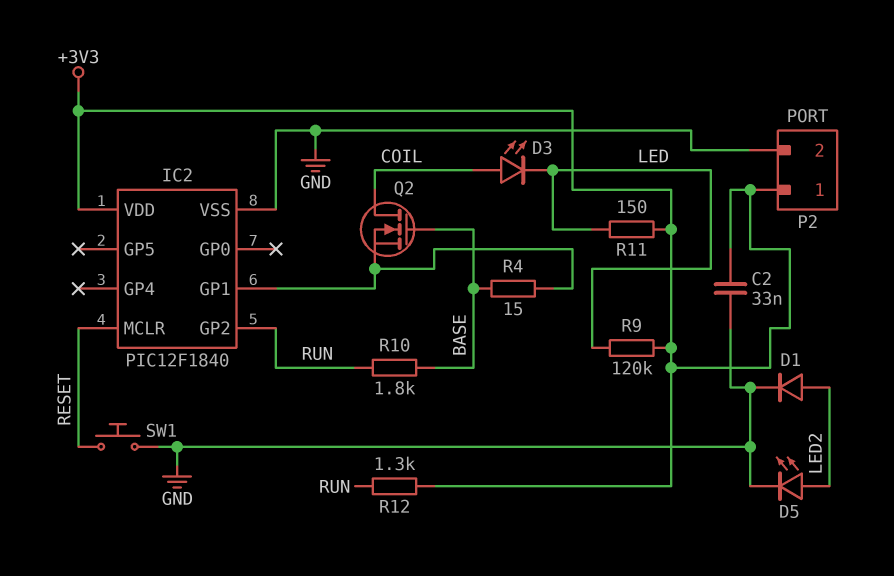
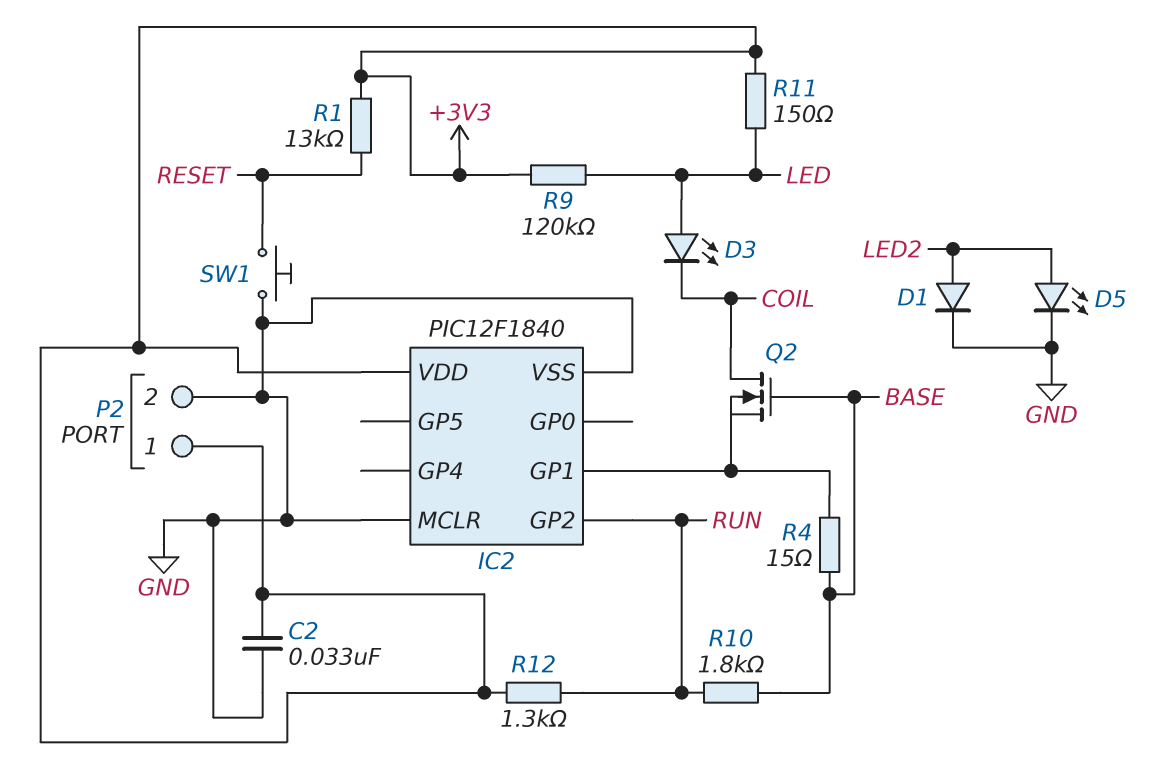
D3: LED (A COIL, K LED) -> LED (A LED, K COIL)
IC2 pin MCLR: RESET -> GND
R1: none -> 13k (+3V3, RESET)

